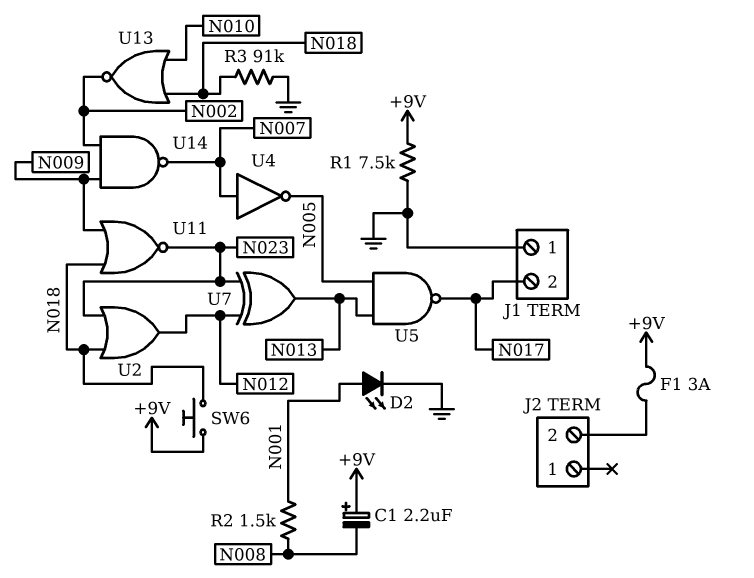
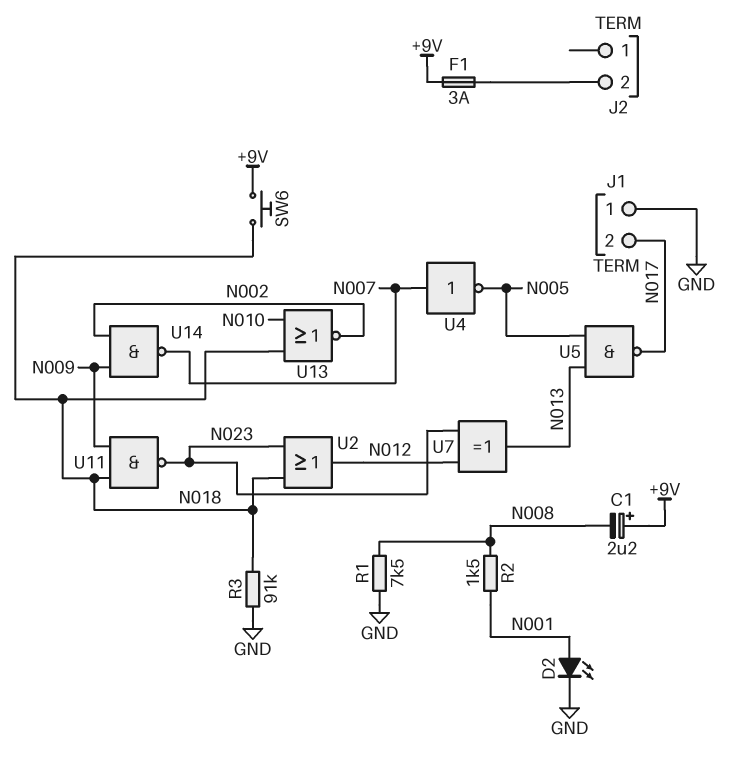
R1: 7.5k (+9V, GND) -> 7.5k (GND, N008)
U11: NOR (in N009, in N018, out N023) -> NAND (in N009, in N018, out N023)

